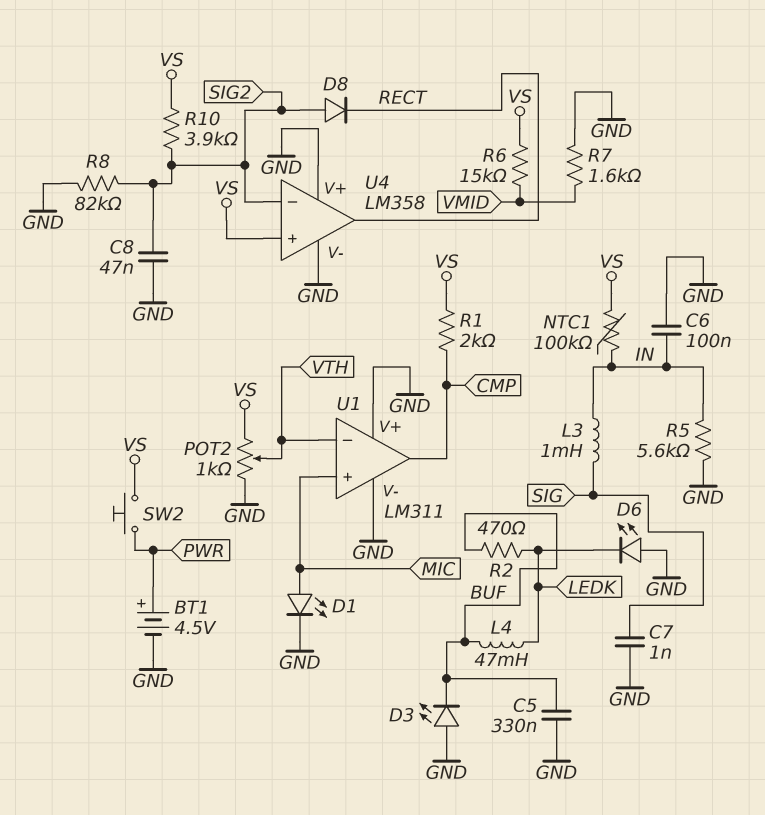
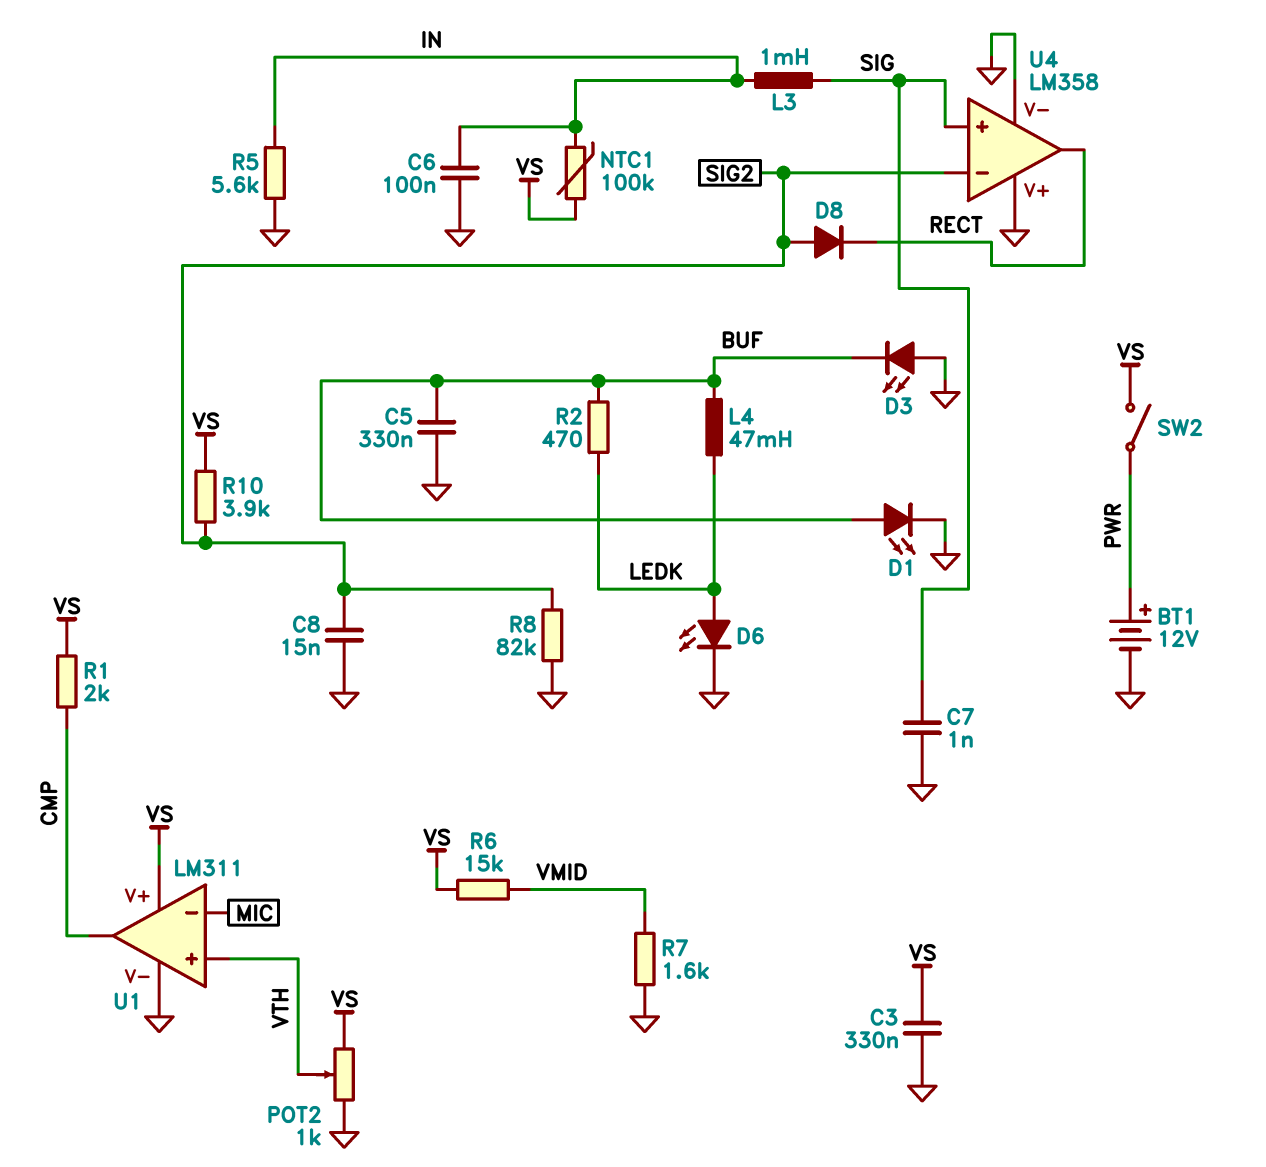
BT1: 4.5V (plus PWR, minus GND) -> 12V (plus PWR, minus GND)
C3: none -> 330nF (GND, VS)
C8: 47nF (GND, SIG2) -> 15nF (GND, SIG2)
D1: LED (A MIC, K GND) -> LED (A BUF, K GND)
D6: LED (A GND, K LEDK) -> LED (A LEDK, K GND)
SW2: button (PWR, VS) -> switch (PWR, VS)
U1 pin V+: GND -> VS
U1 pin in+: MIC -> VTH
U1 pin in-: VTH -> MIC
U4 pin in+: VS -> SIG

